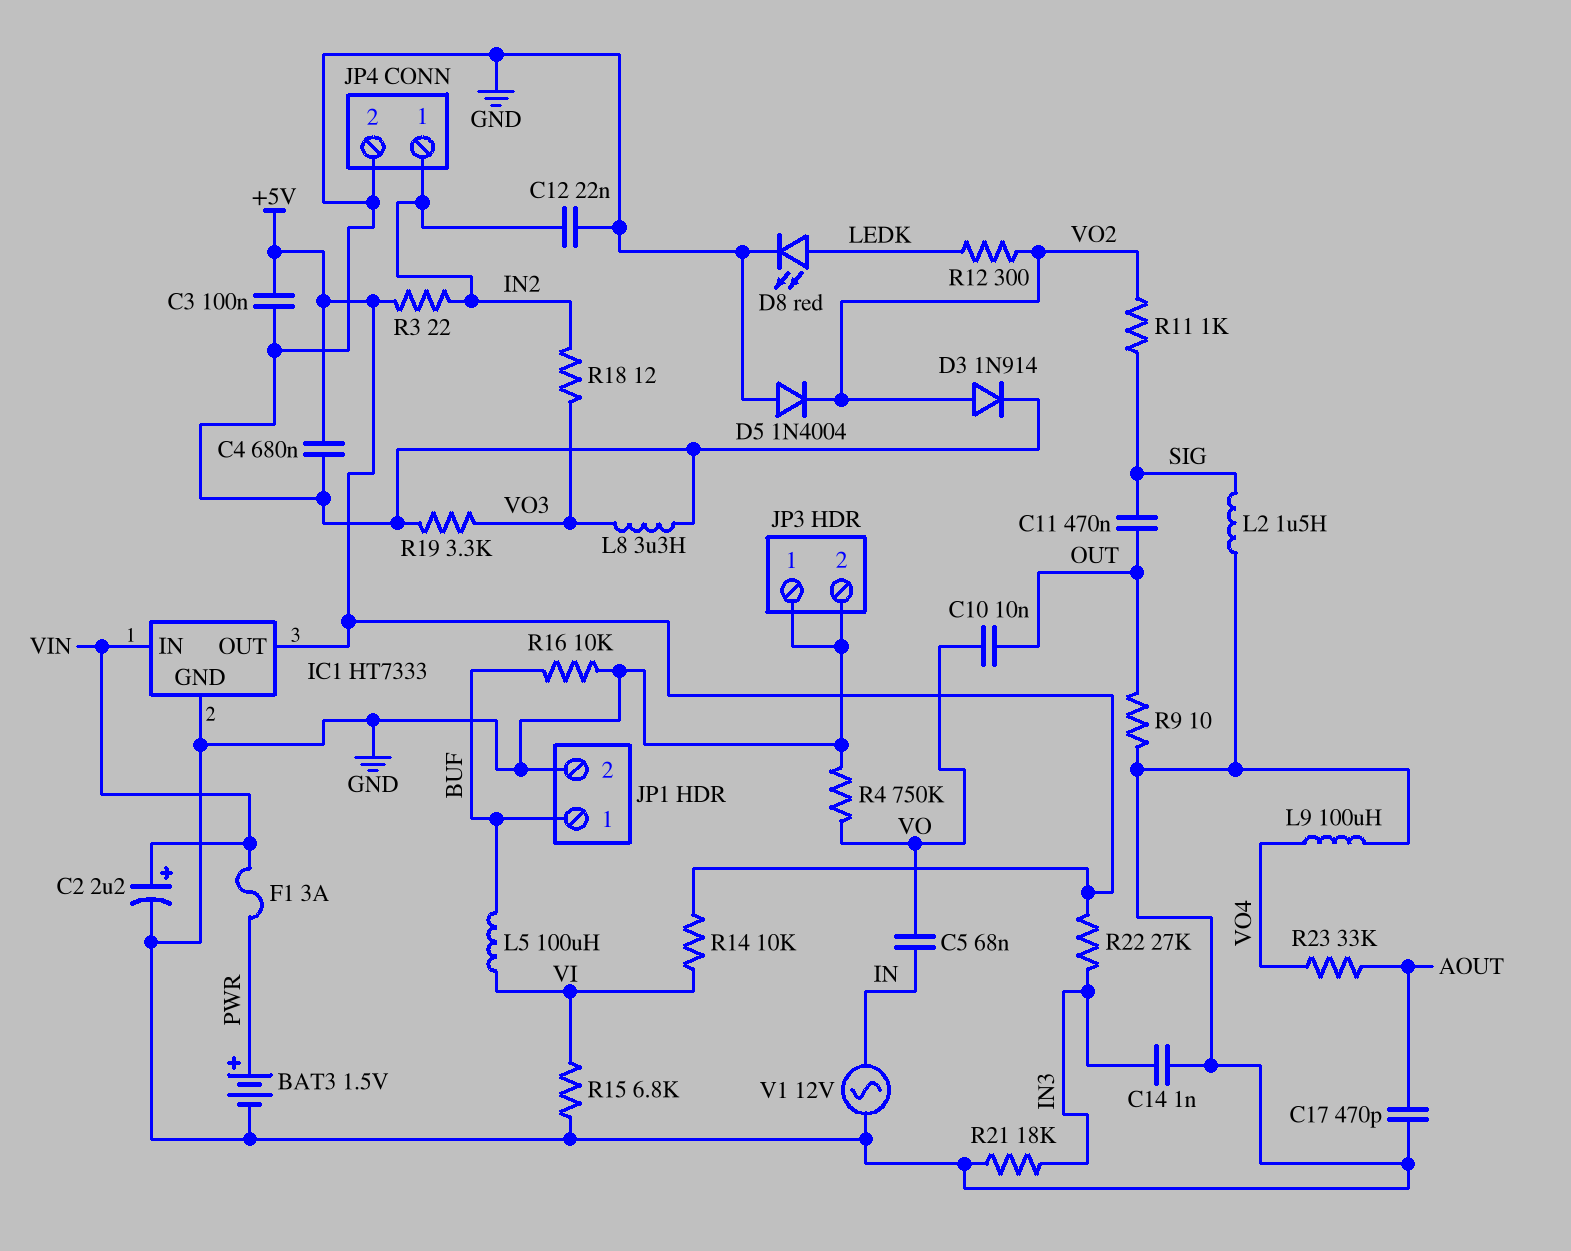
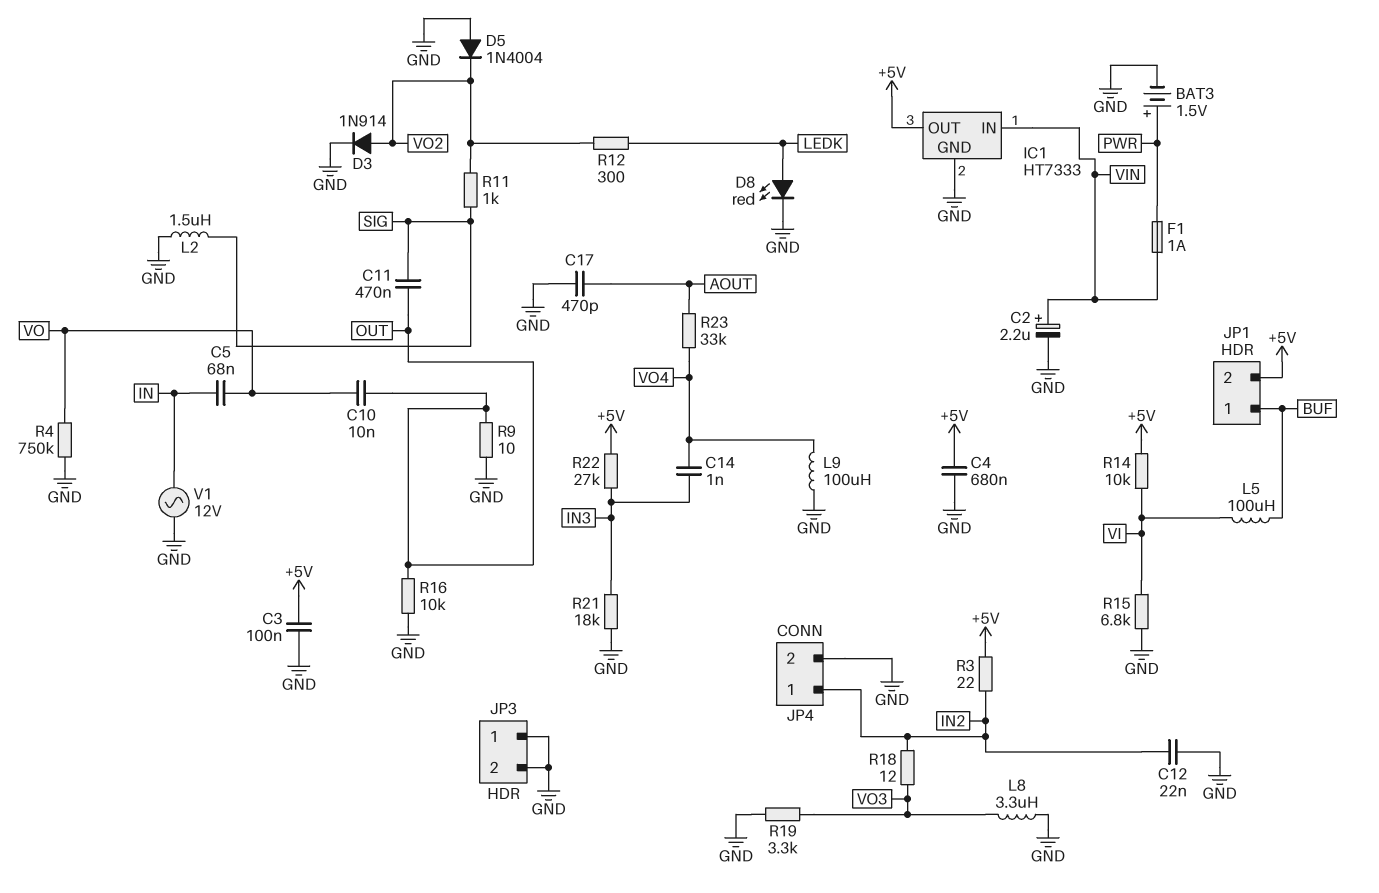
C14: 1nF (GND, IN3) -> 1nF (IN3, VO4)
F1: 3A (PWR, VIN) -> 1A (PWR, VIN)
JP1 pin 2: GND -> +5V
R16: 10k (BUF, GND) -> 10k (GND, OUT)

